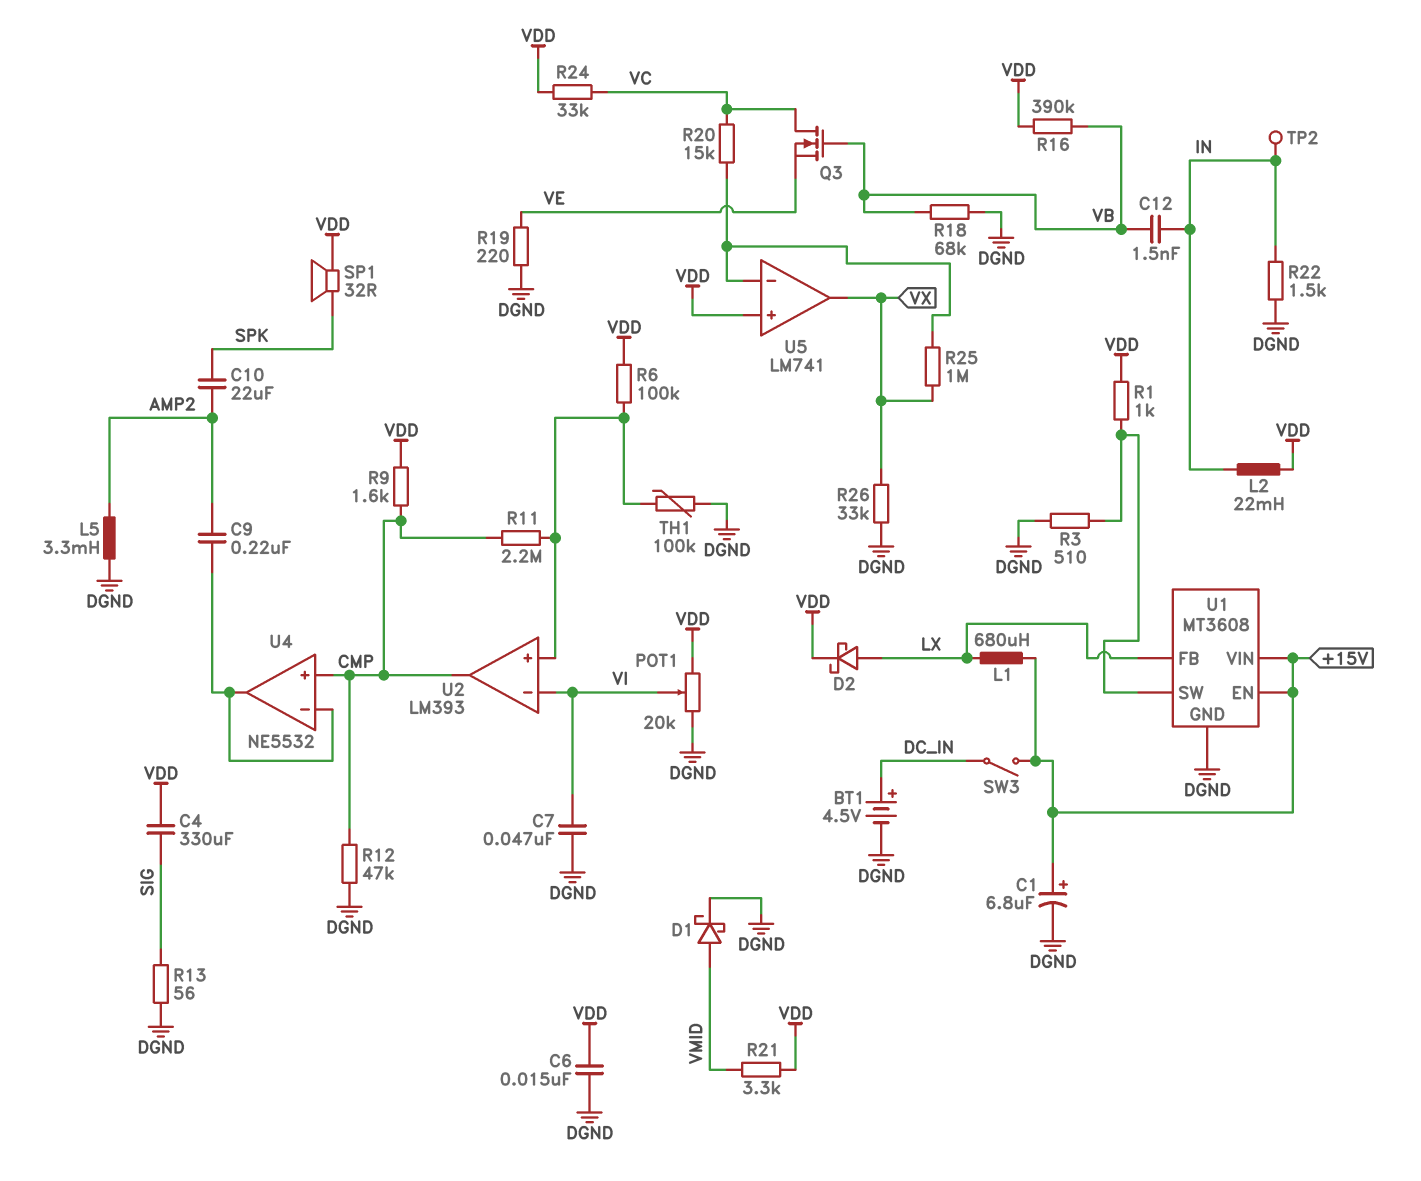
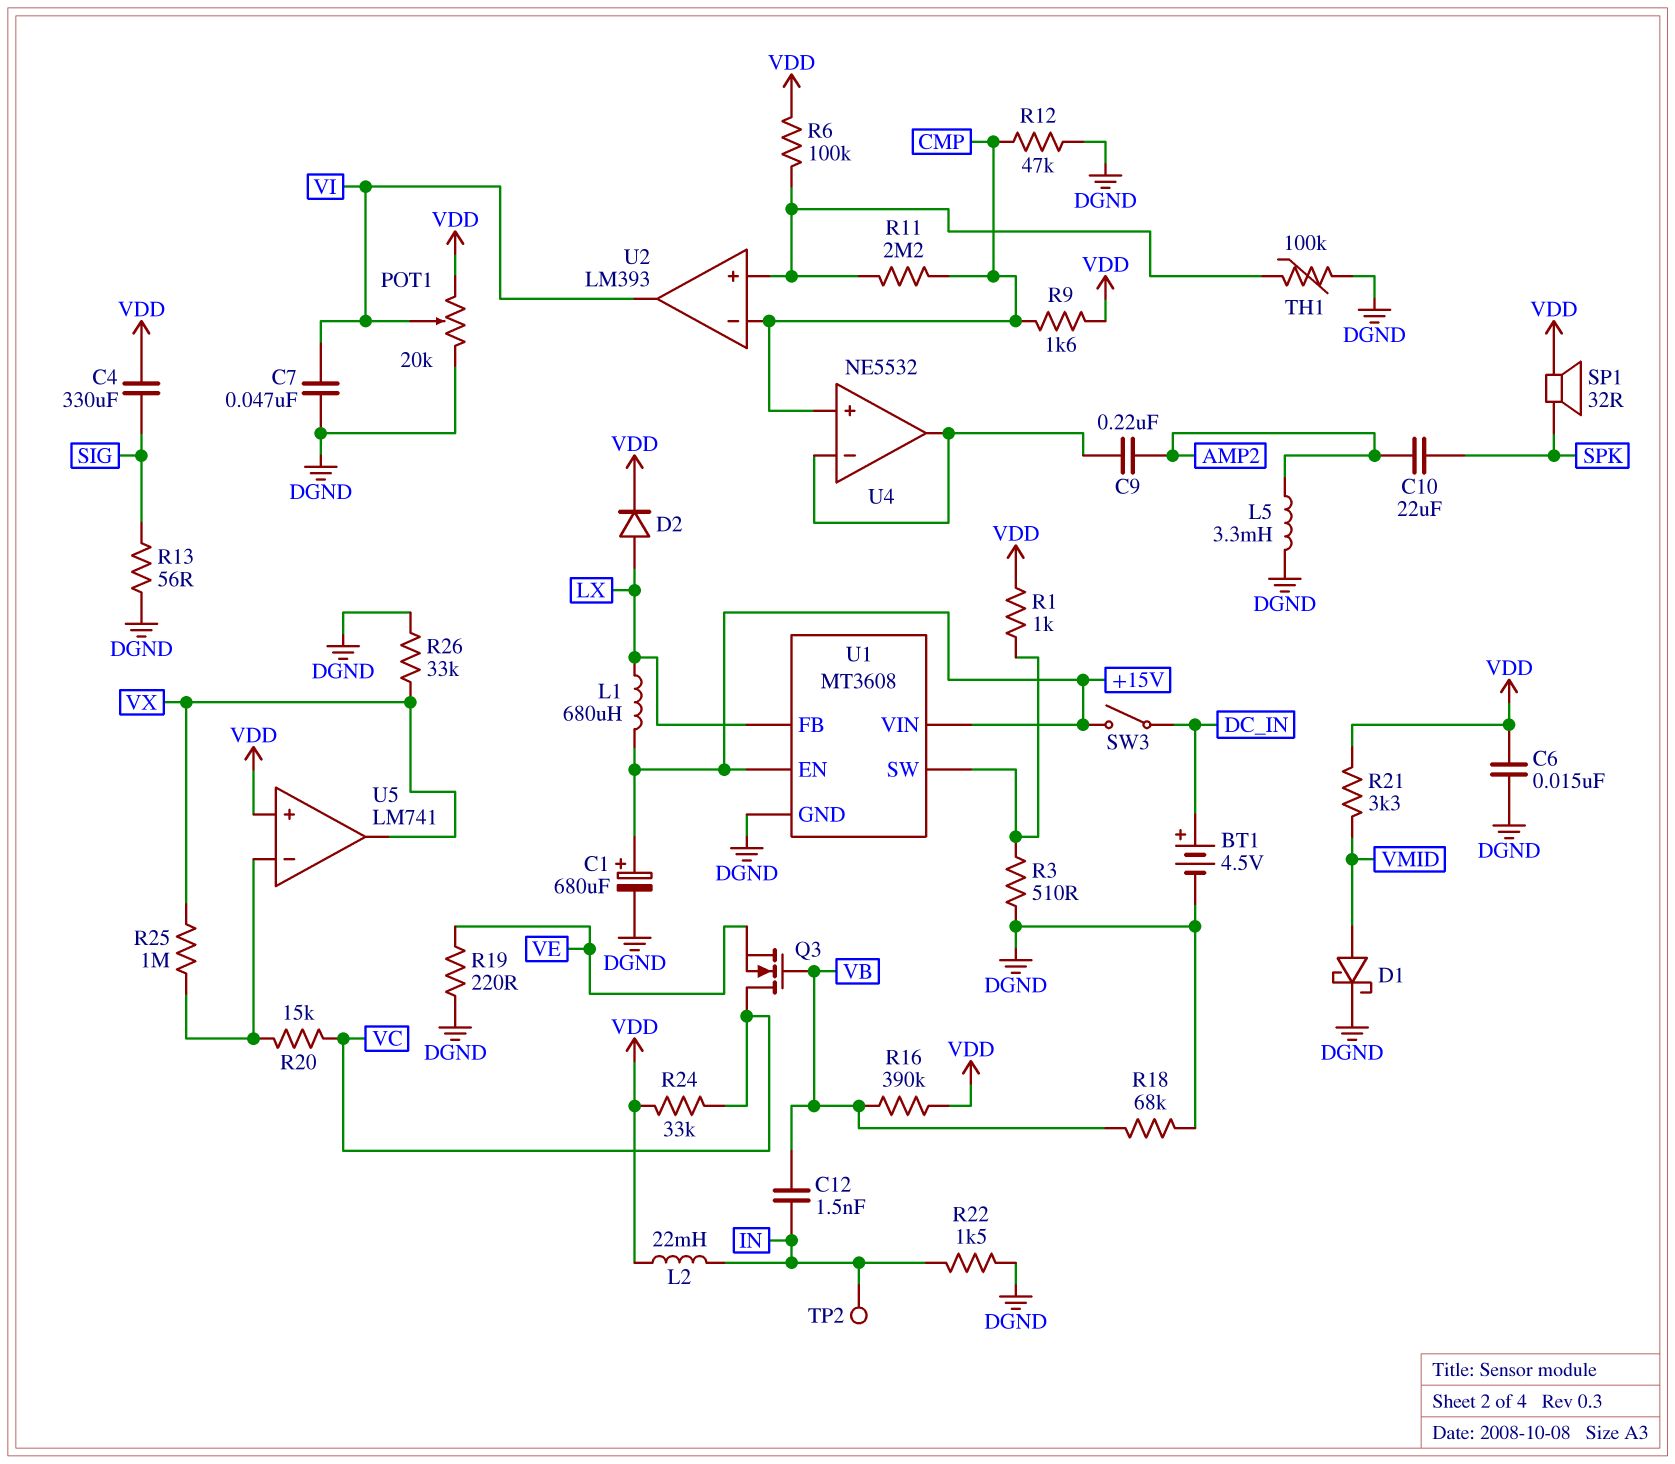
C1: 6.8uF (plus +15V, minus DGND) -> 680uF (plus +15V, minus DGND)
D2: schottky (A LX, K VDD) -> diode (A LX, K VDD)
U2 pin in-: VI -> CMP
U2 pin out: CMP -> VI

